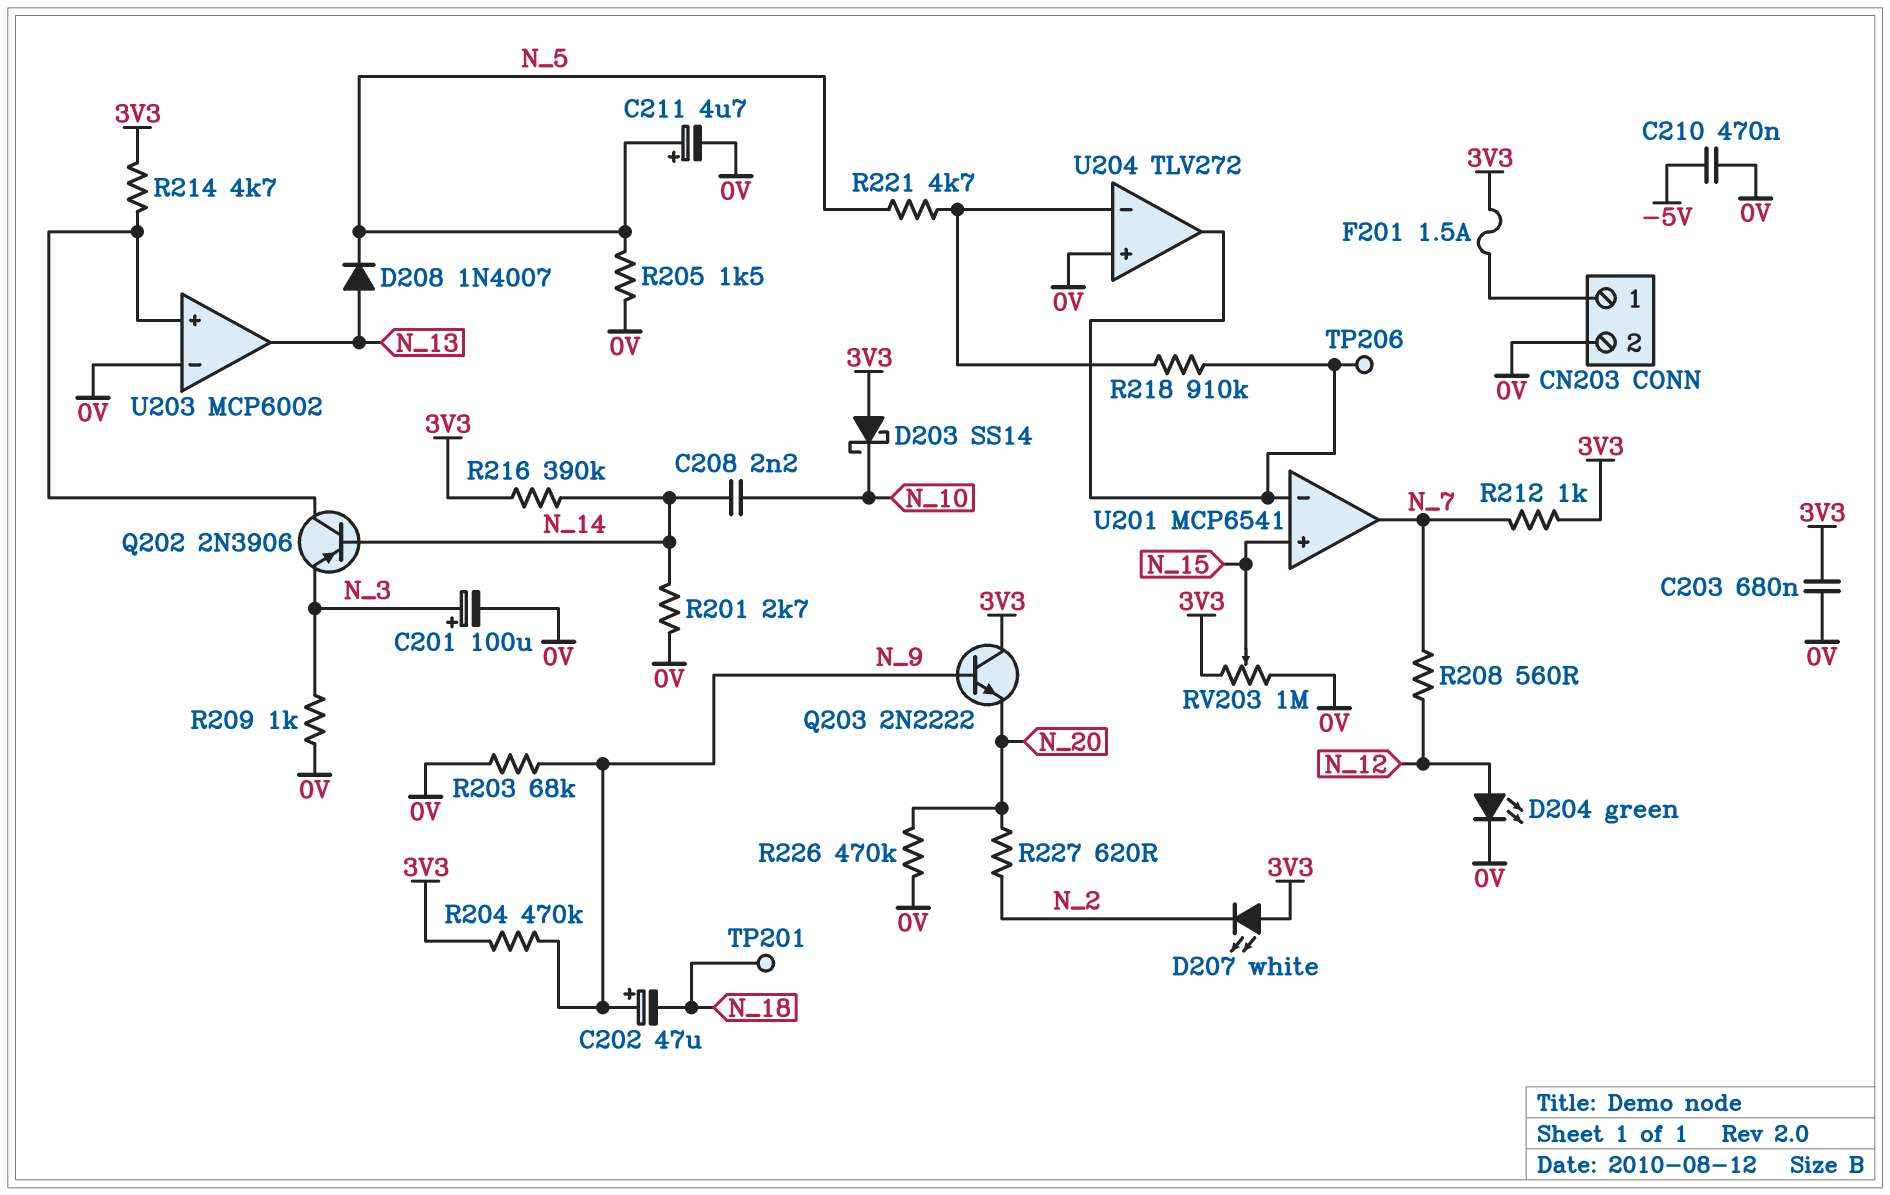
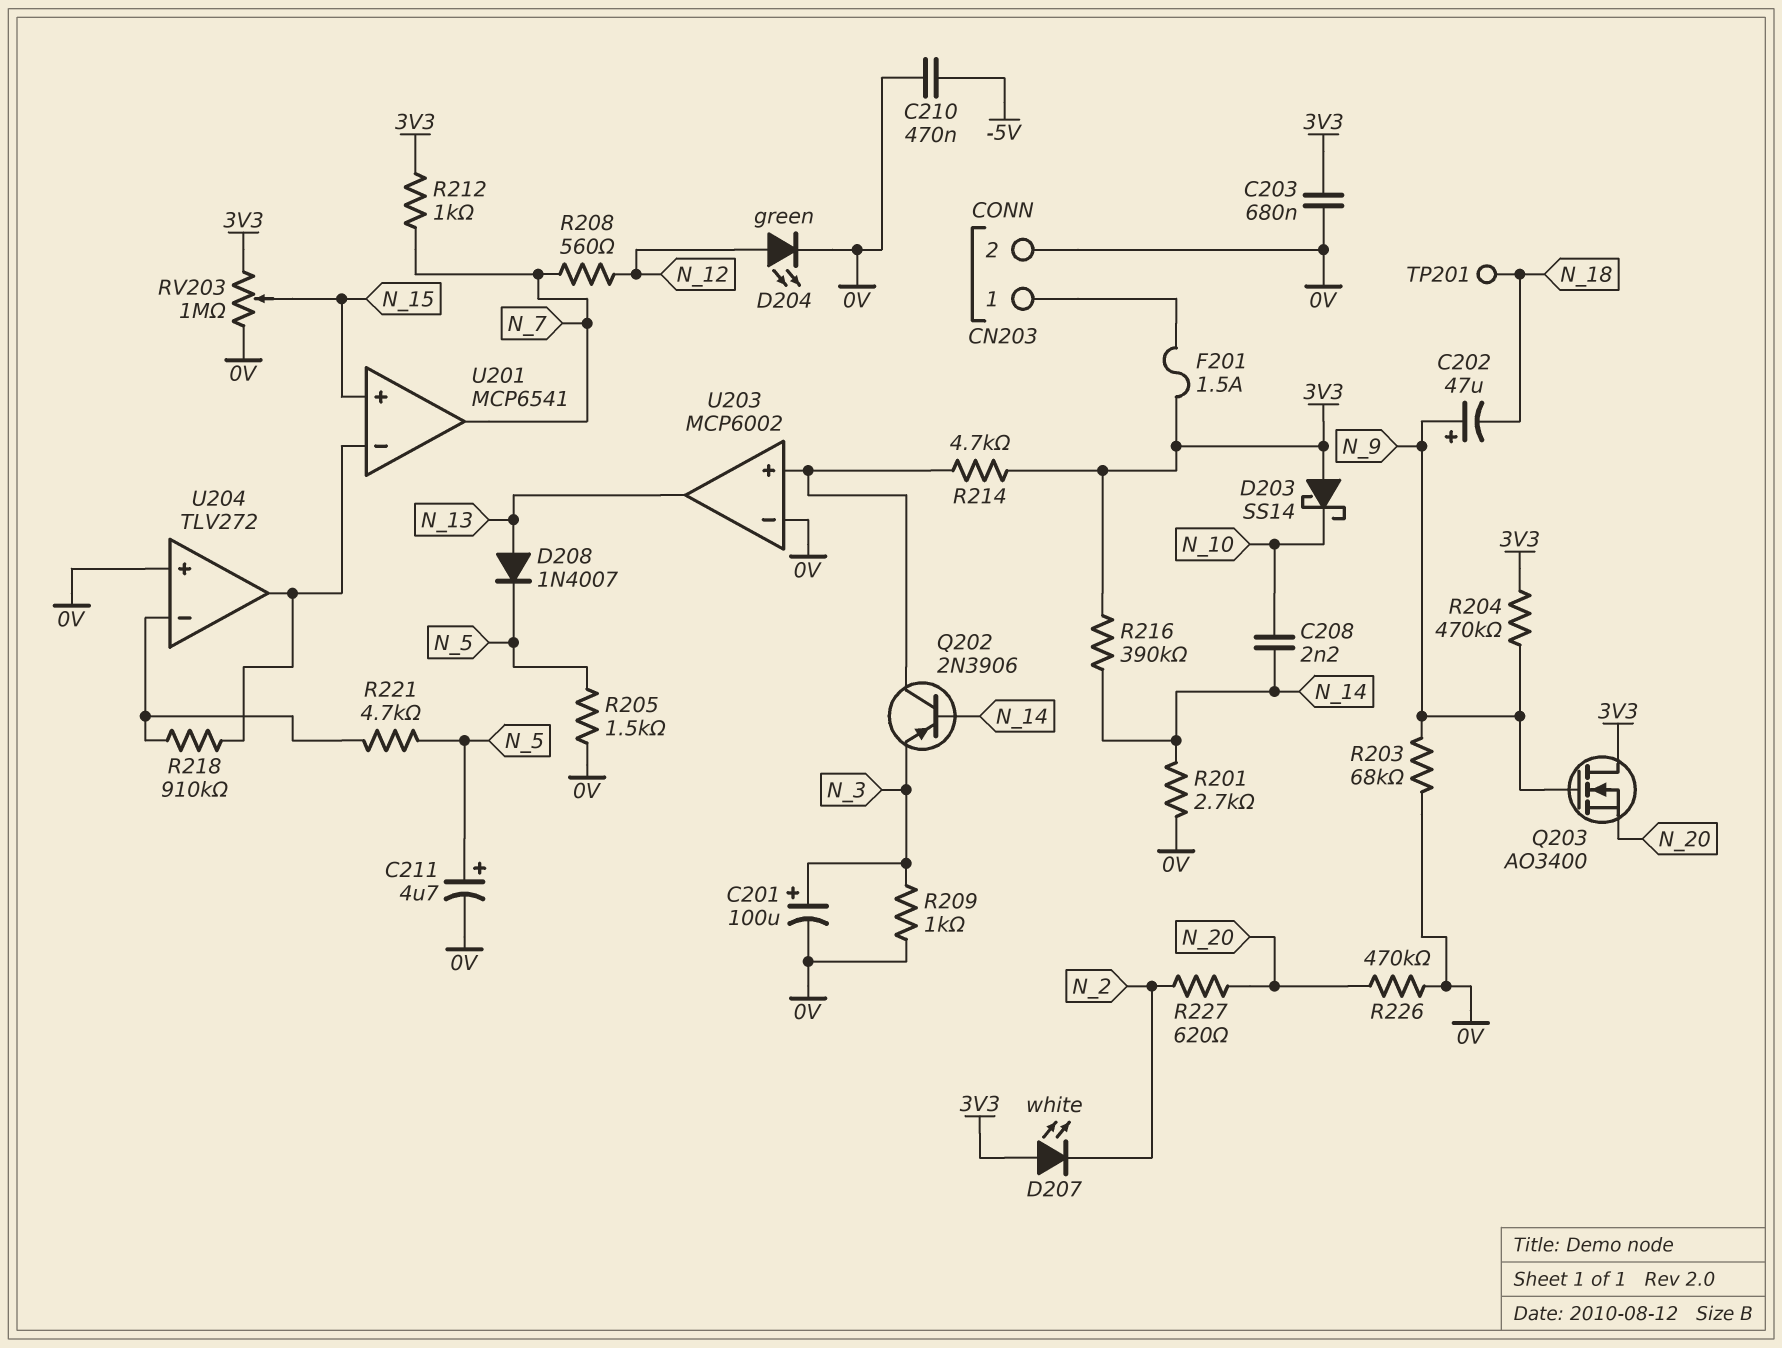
Q203: NPN 2N2222 (B N_9, C 3V3, E N_20) -> NMOS AO3400 (G N_9, D 3V3, S N_20)
TP206: test point (U201/in-) -> none

